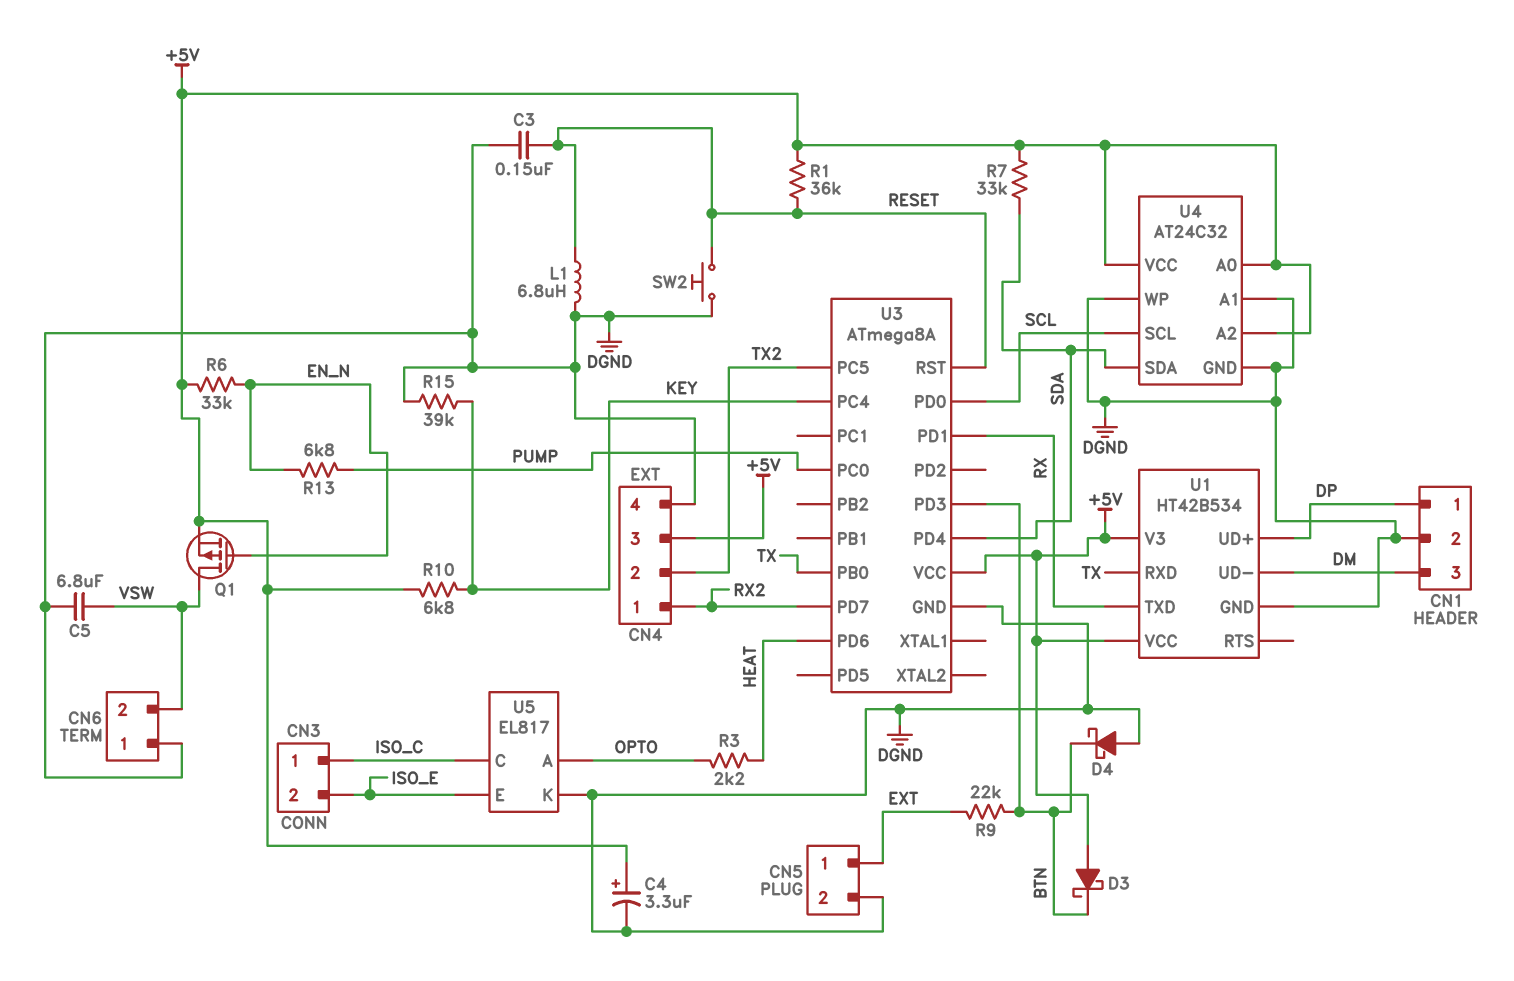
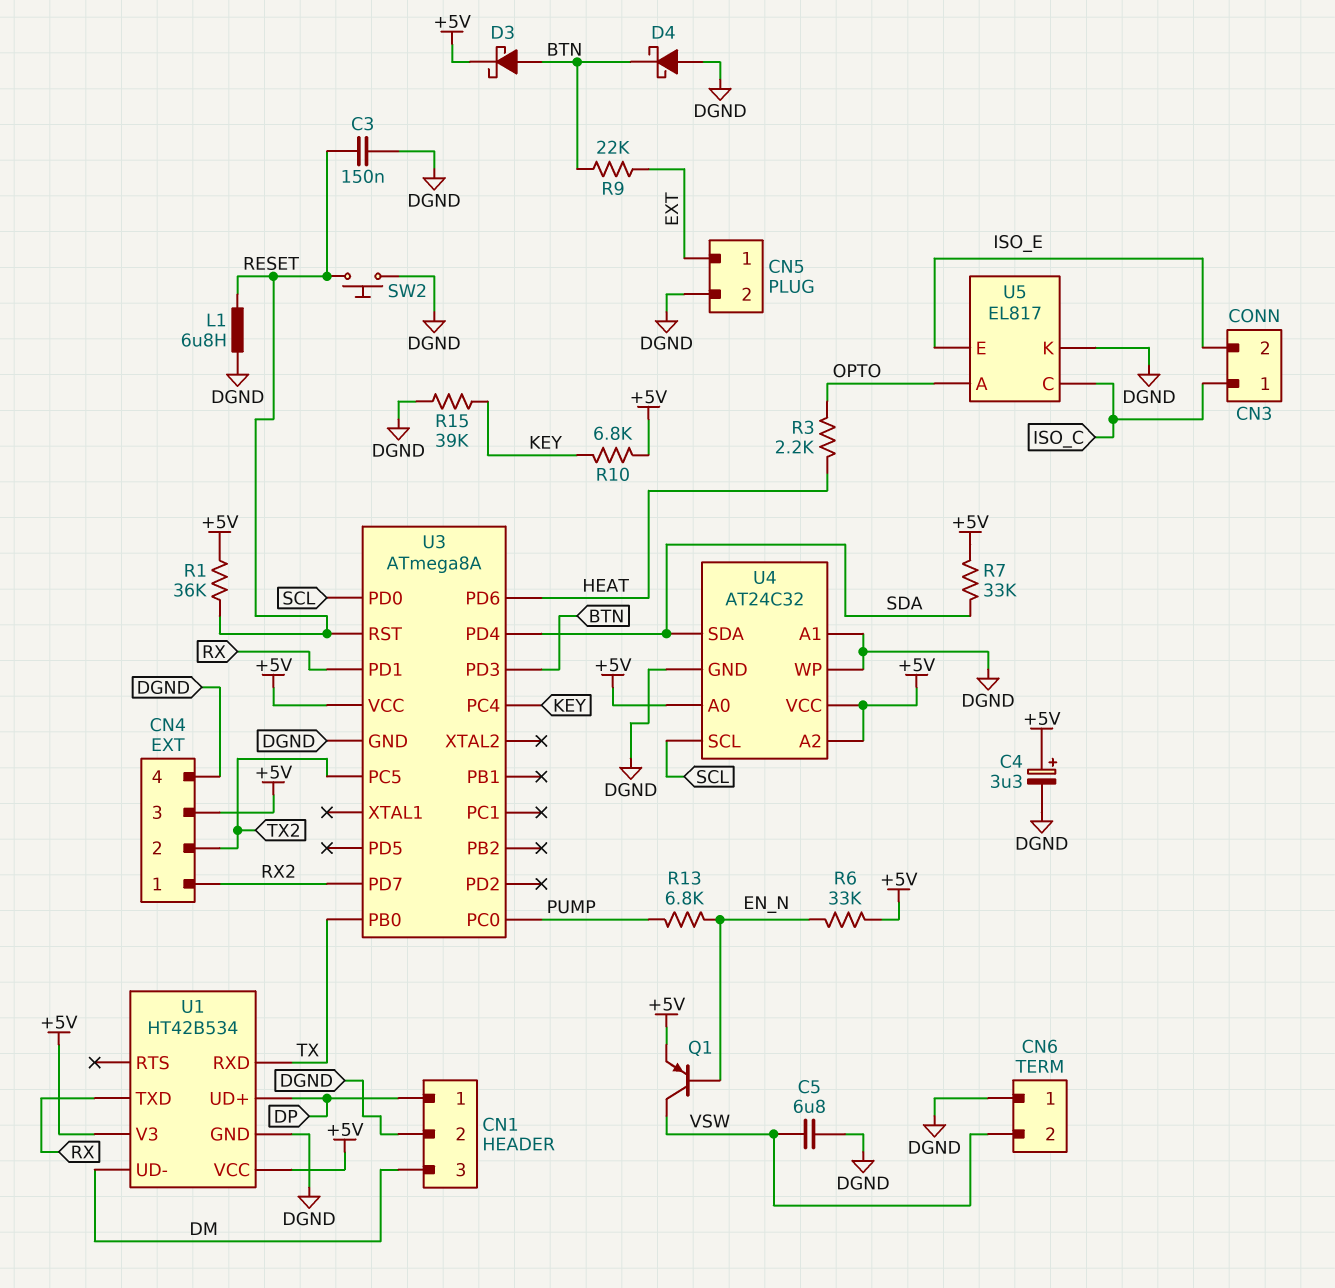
D3: schottky (A +5V, K BTN) -> schottky (A BTN, K +5V)
Q1: PMOS (G EN_N, D VSW, S +5V) -> PNP (B EN_N, C VSW, E +5V)

